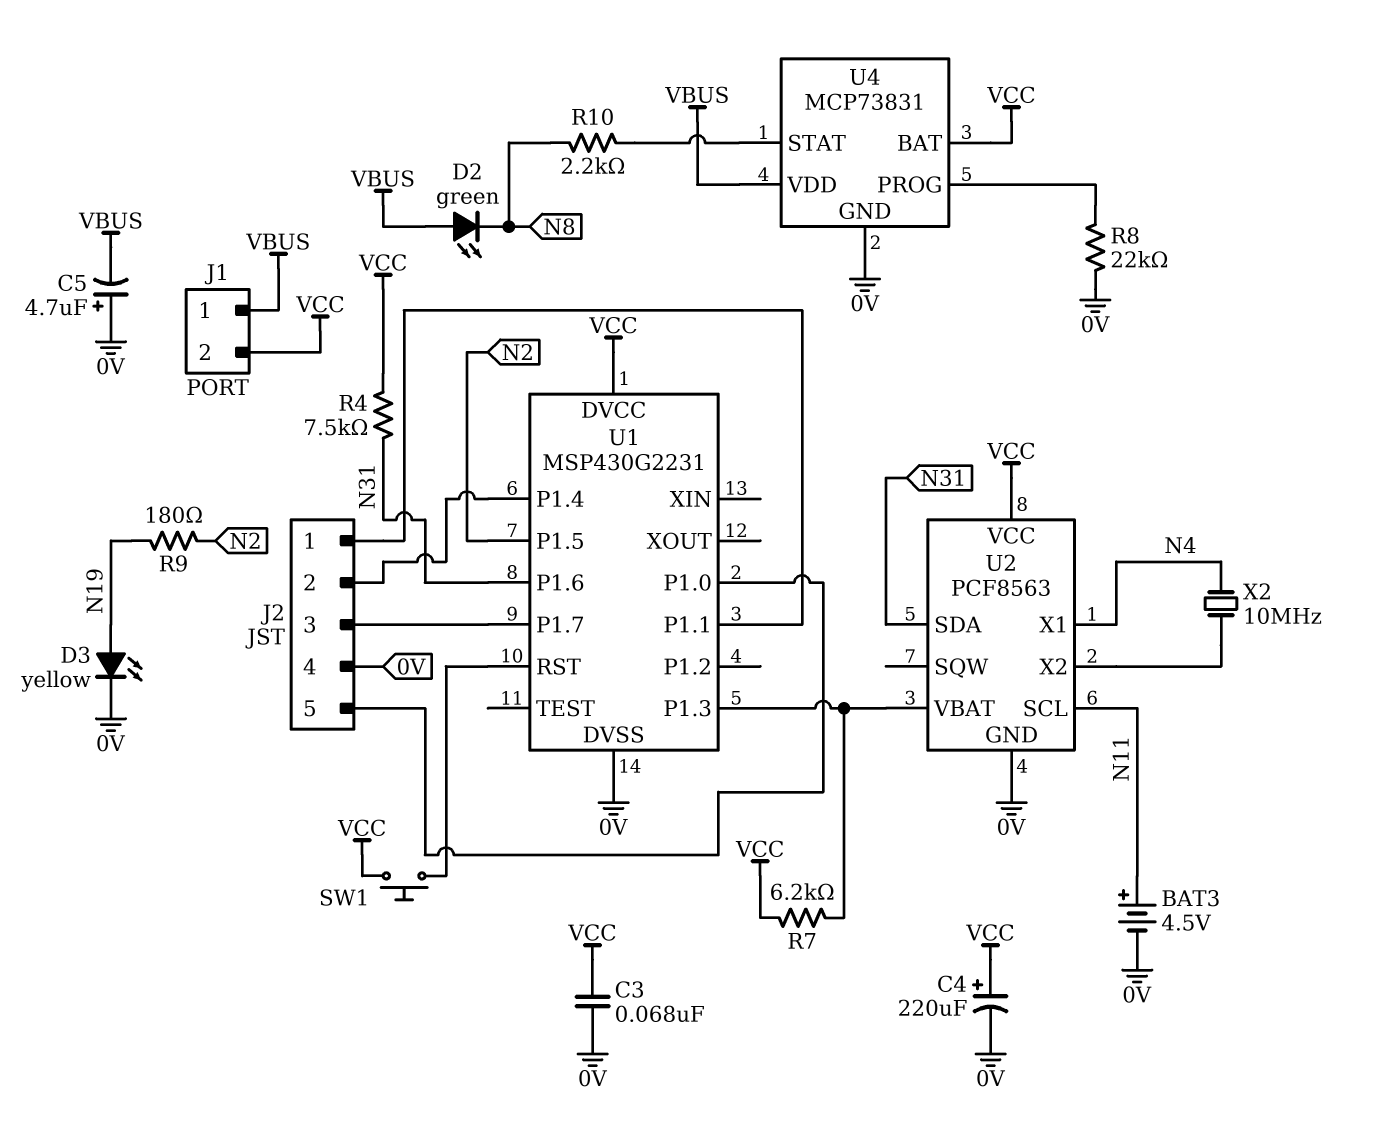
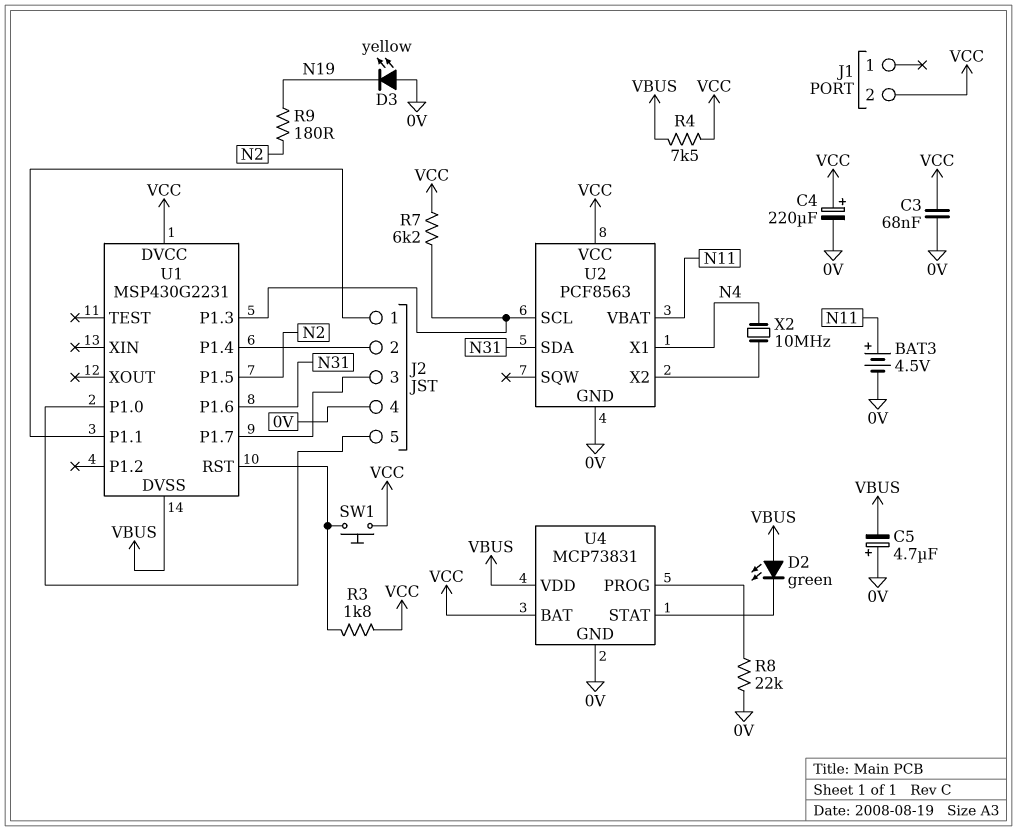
D2: LED green (A VBUS, K N8) -> LED green (A VBUS, K U4/STAT)
D3: LED yellow (A N19, K 0V) -> LED yellow (A 0V, K N19)
J1 pin 1: VBUS -> none
R3: none -> 1.8k (U1/RST, VCC)
R4: 7.5k (N31, VCC) -> 7.5k (VBUS, VCC)
R10: 2.2k (N8, U4/STAT) -> none
U1 pin DVSS: 0V -> VBUS
U2 pin SCL: N11 -> U1/P1.3
U2 pin VBAT: U1/P1.3 -> N11

